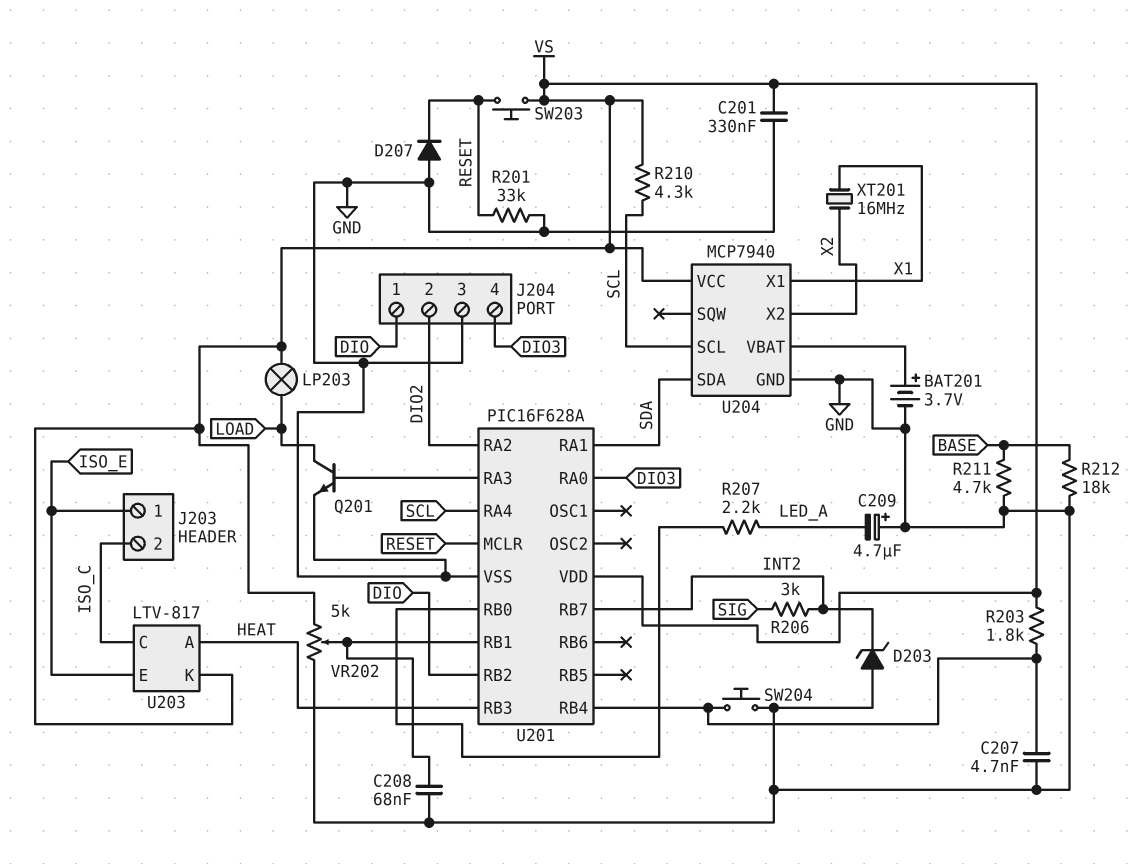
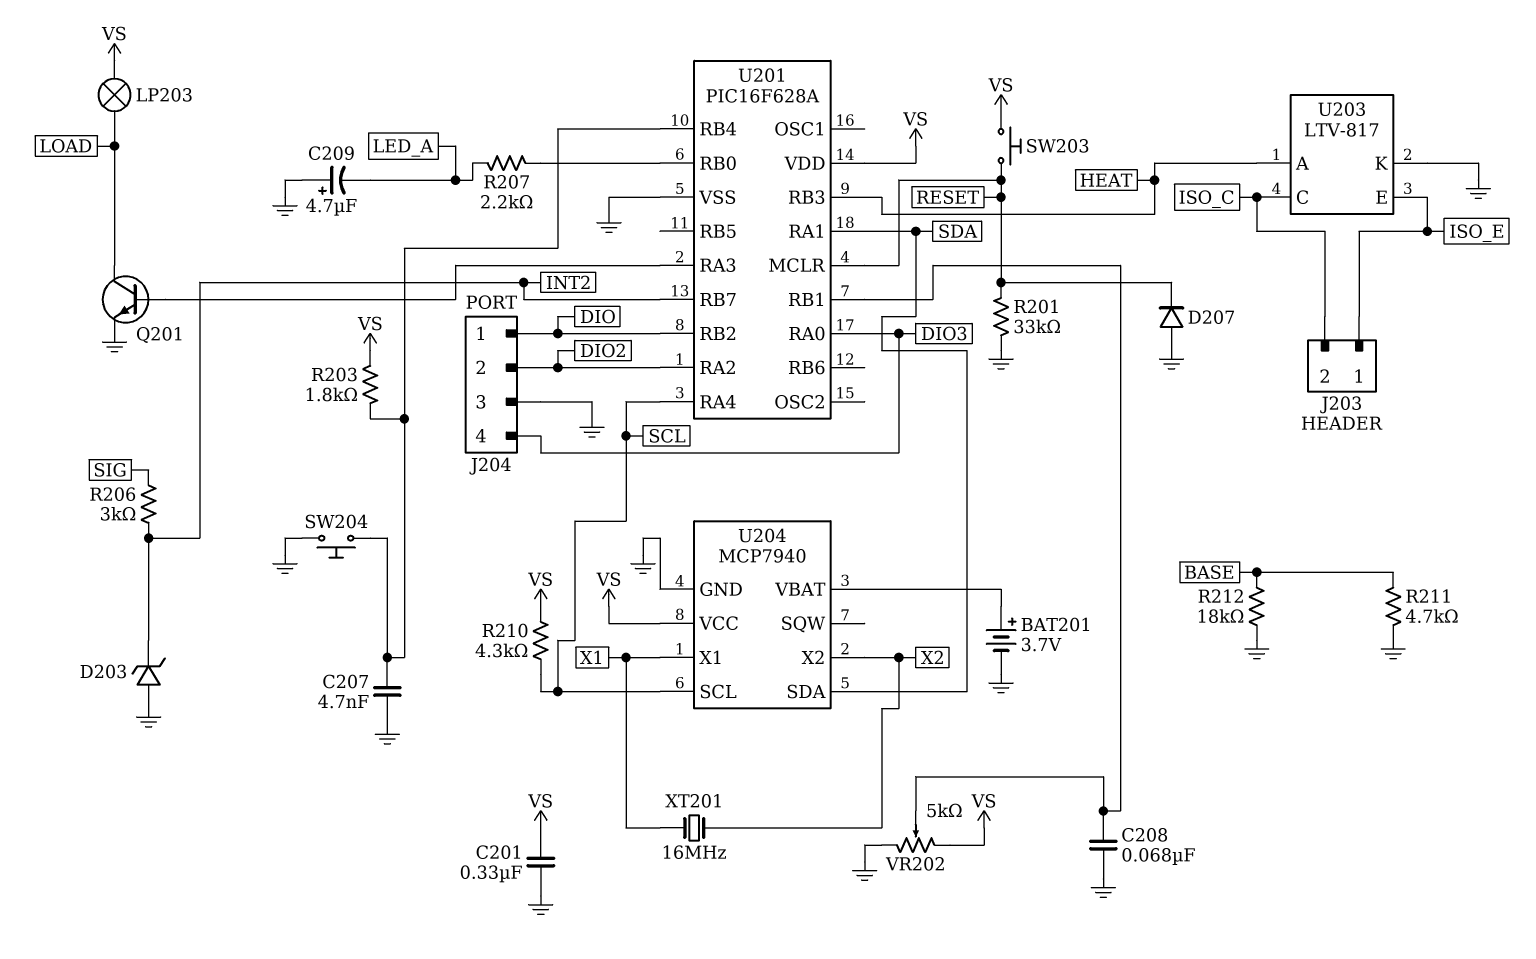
U203 pin K: VS -> GND

